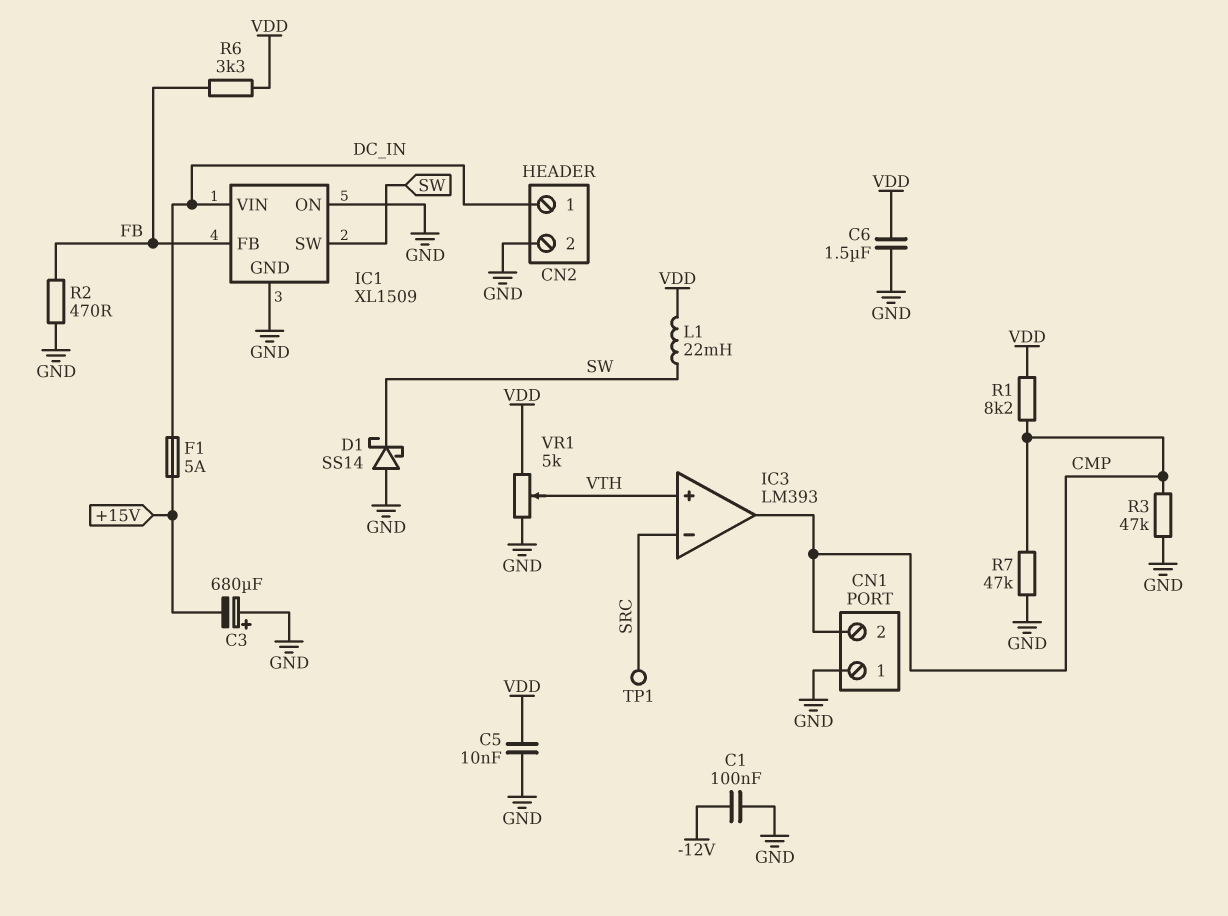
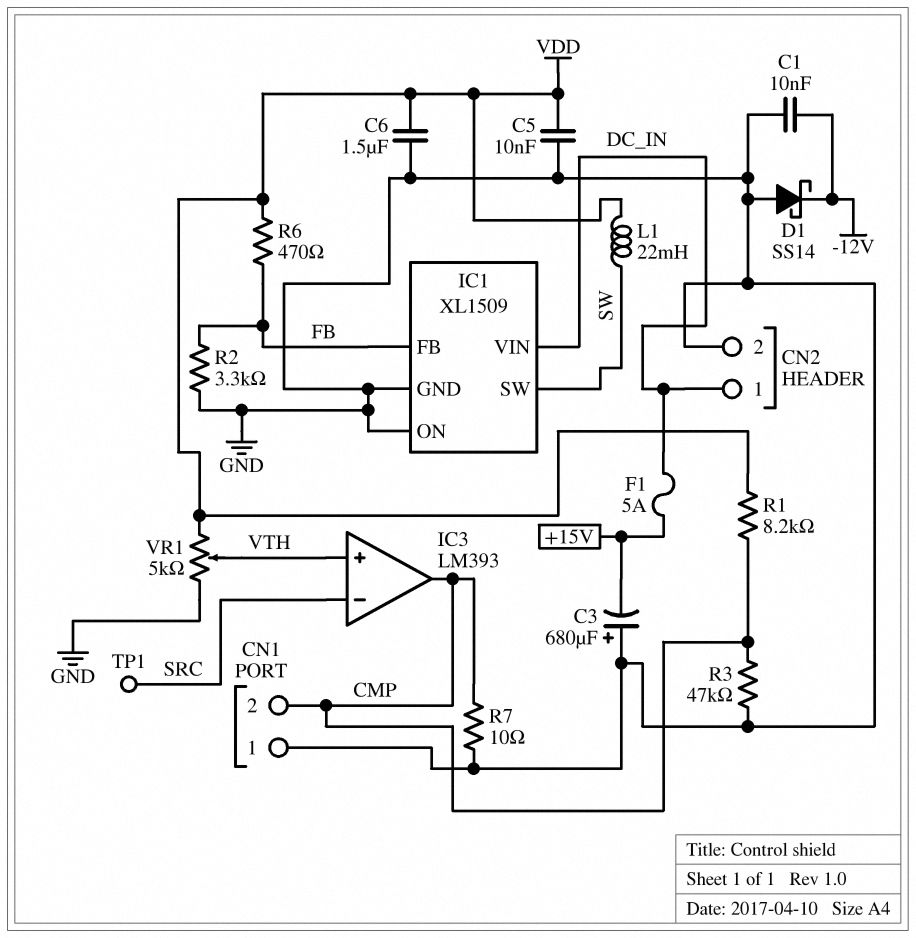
C1: 100nF (-12V, GND) -> 10nF (-12V, GND)
D1: schottky SS14 (A GND, K SW) -> schottky SS14 (A GND, K -12V)
R2: 470 (FB, GND) -> 3.3k (FB, GND)
R6: 3.3k (FB, VDD) -> 470 (FB, VDD)
R7: 47k (CMP, GND) -> 10 (CMP, GND)

